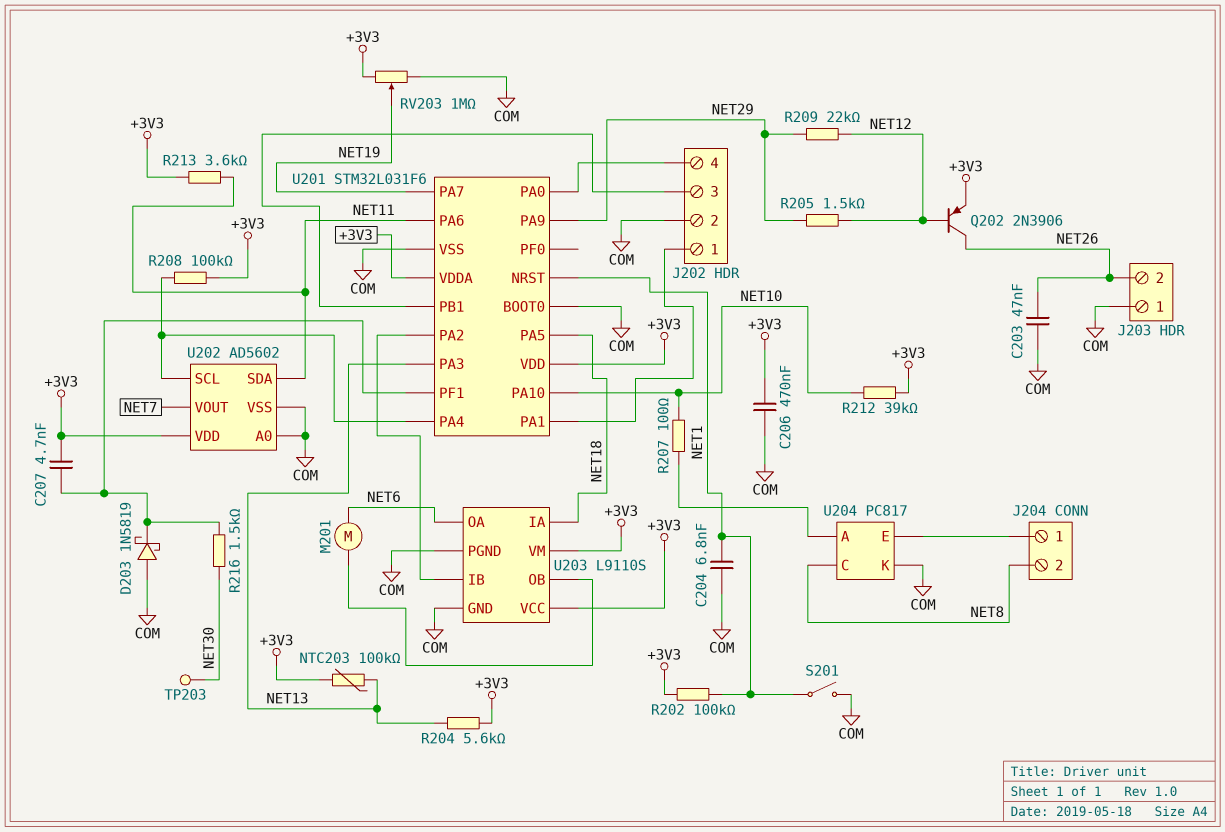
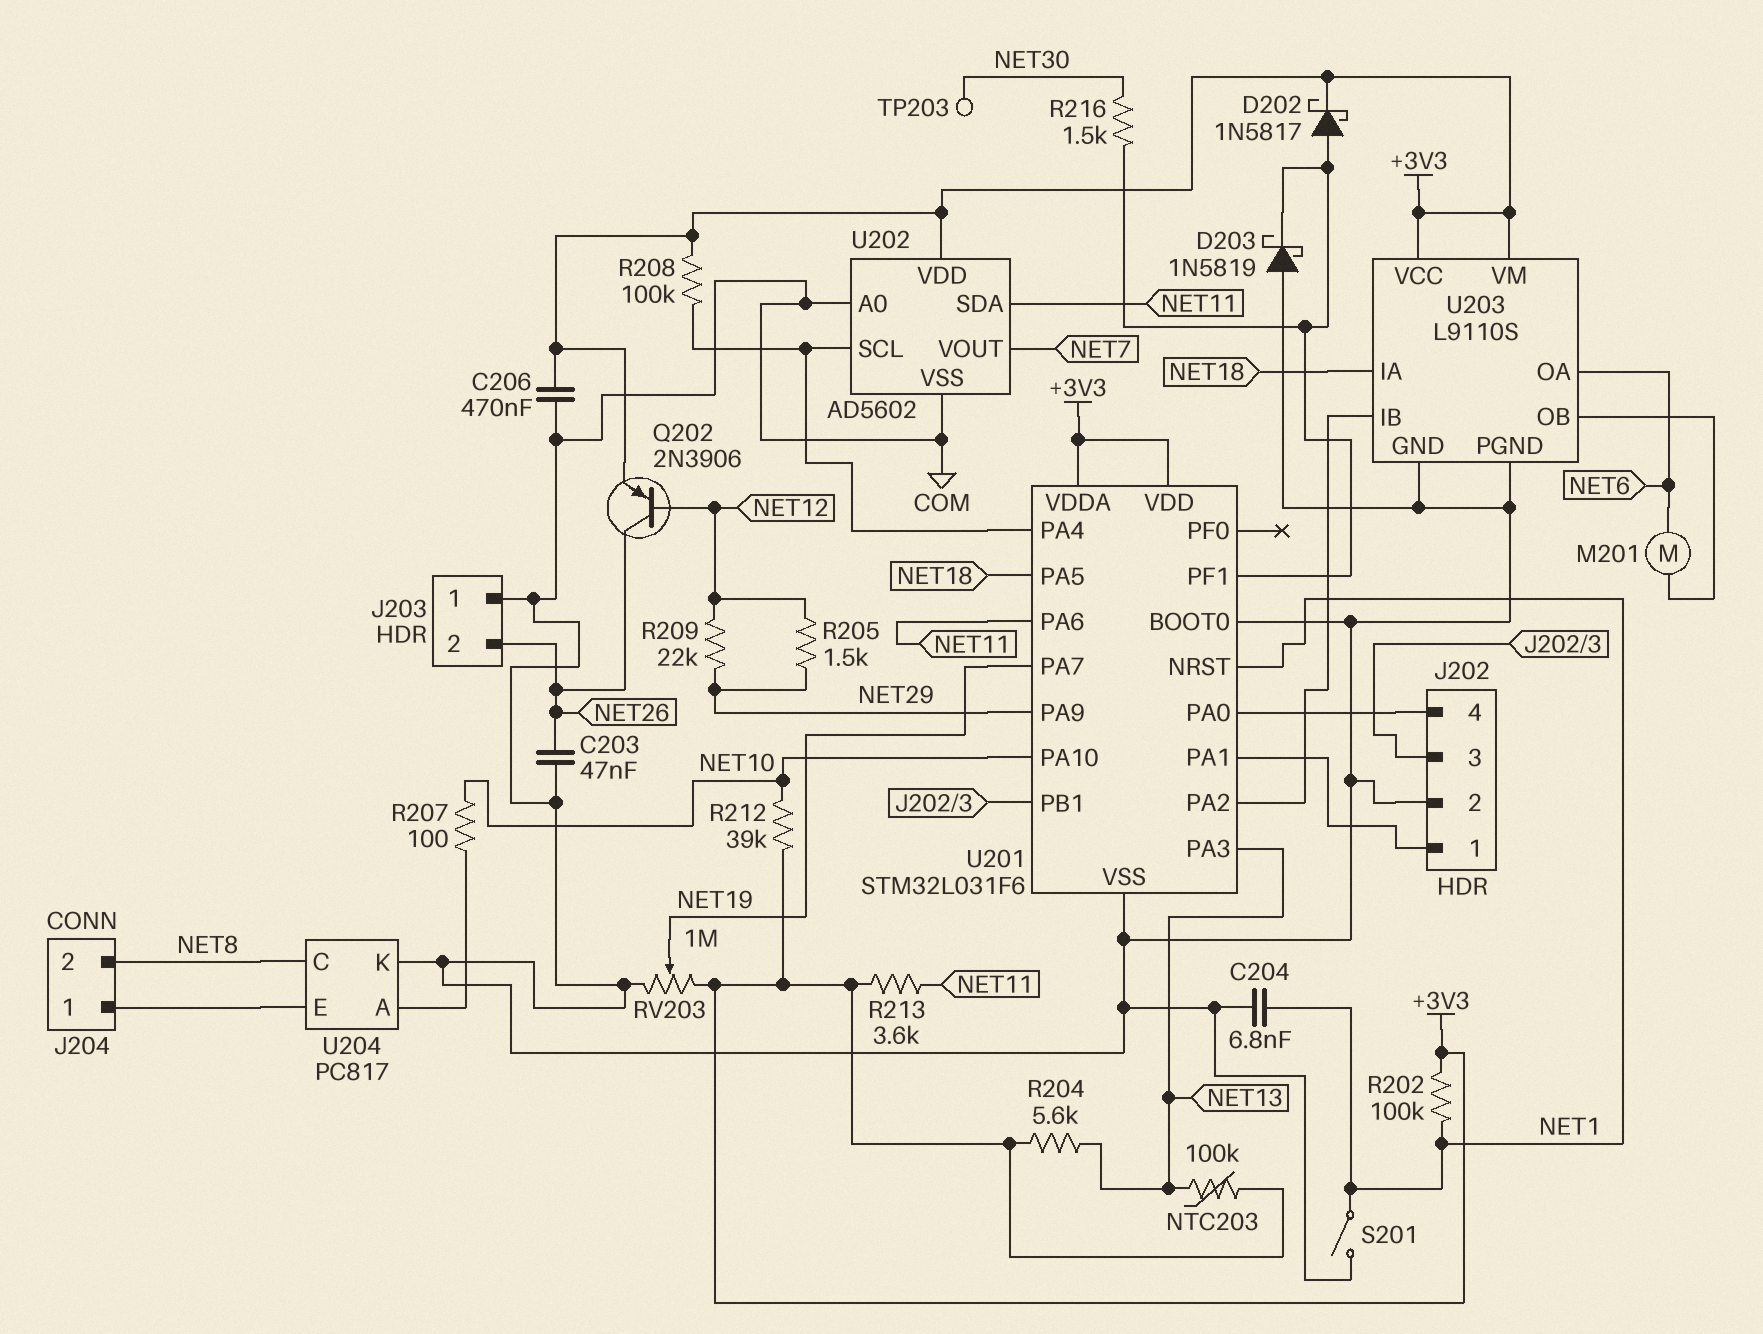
C207: 4.7nF (+3V3, U201/PF1) -> none
D202: none -> schottky 1N5817 (A U201/PF1, K +3V3)

